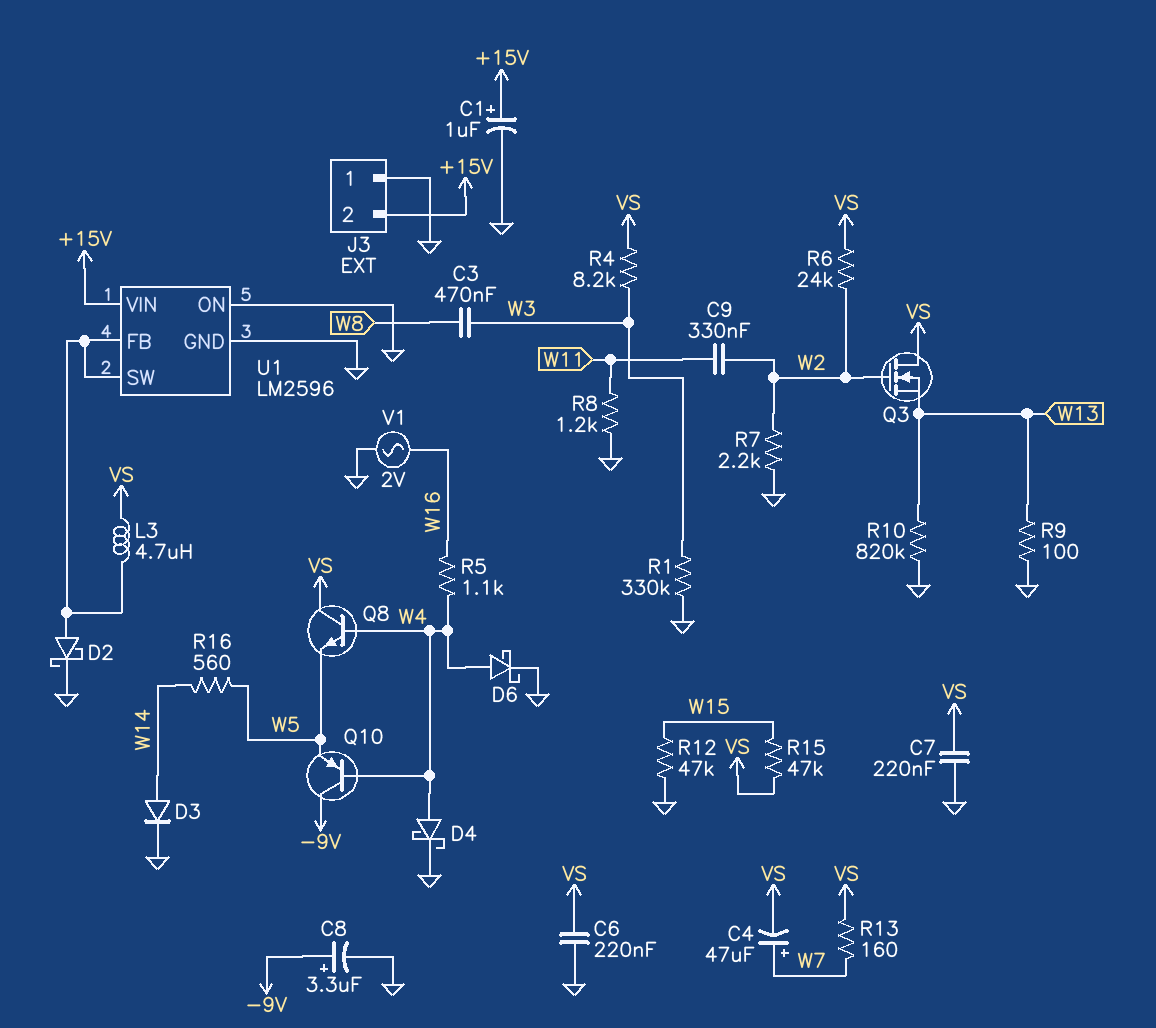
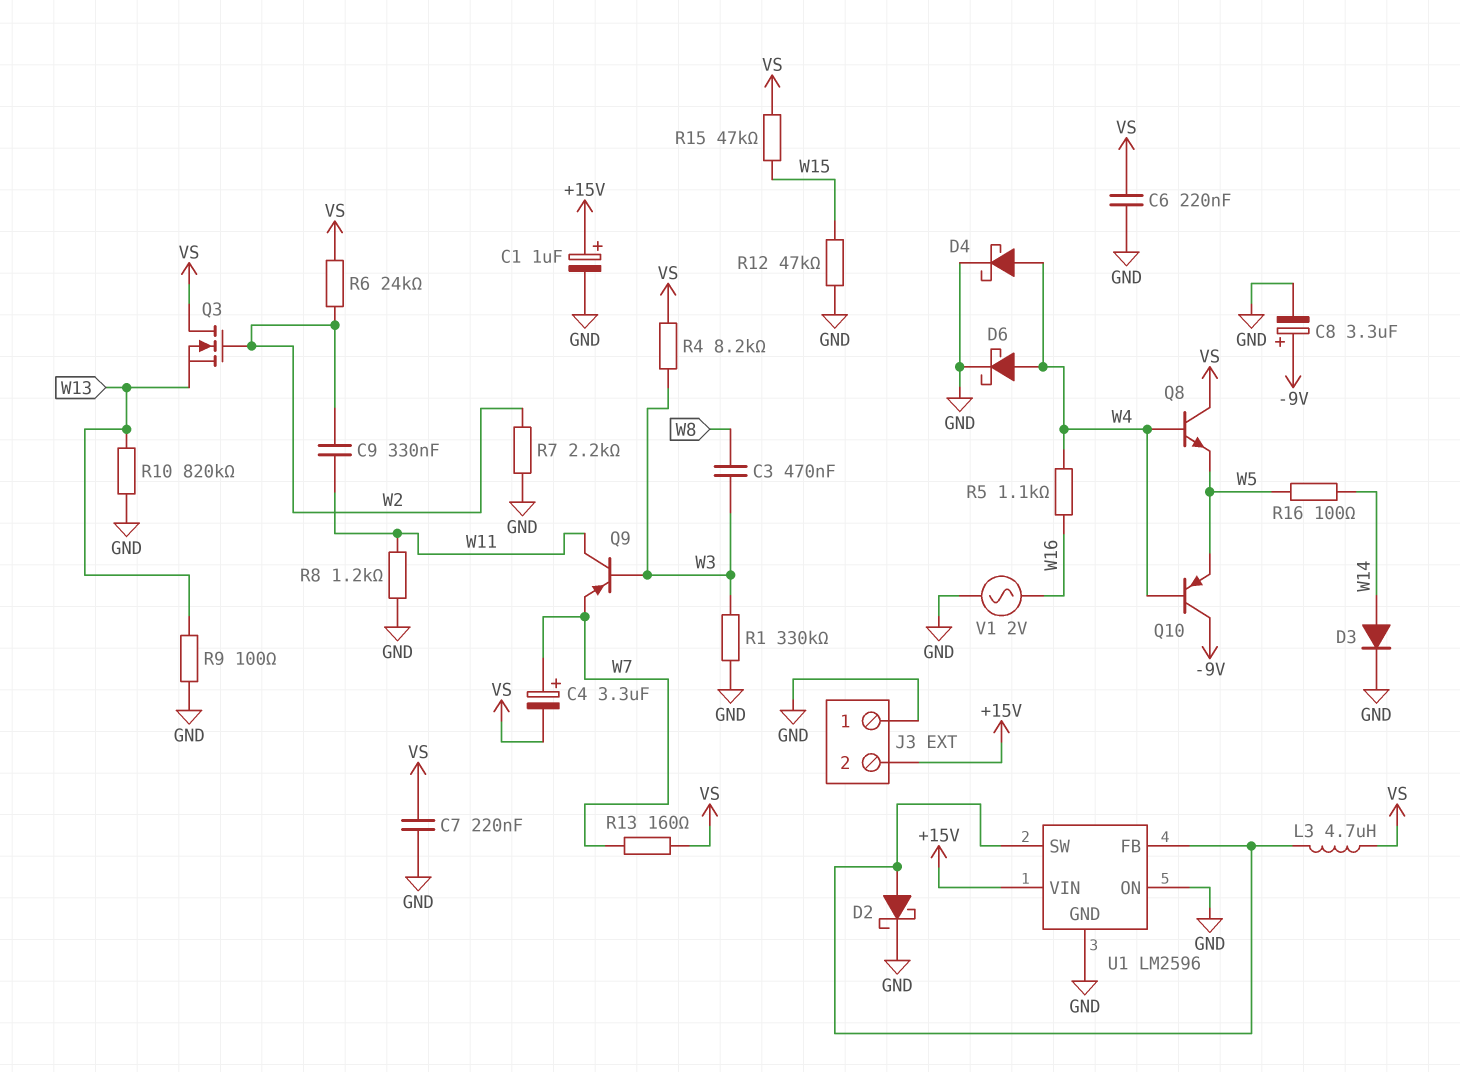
C4: 47uF (plus W7, minus VS) -> 3.3uF (plus W7, minus VS)
Q9: none -> PNP (B W3, C W11, E W7)
R16: 560 (W5, W14) -> 100 (W5, W14)

